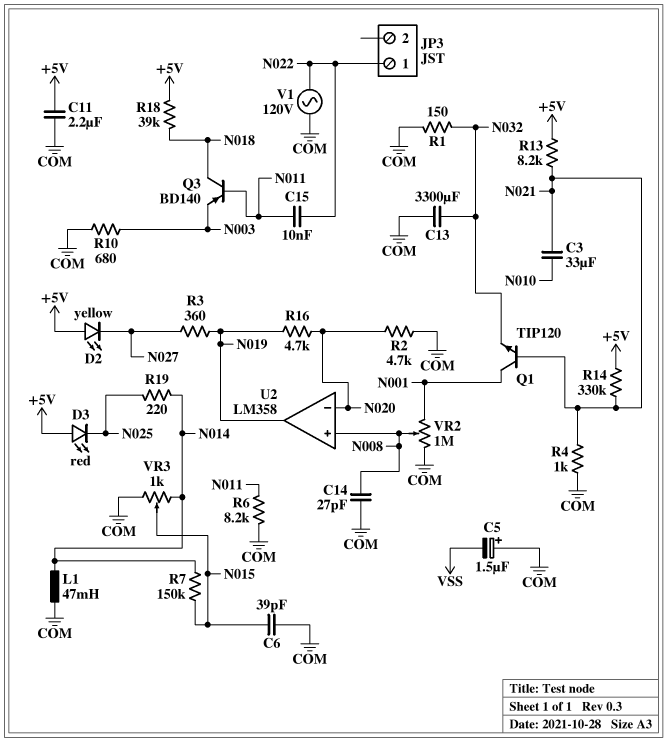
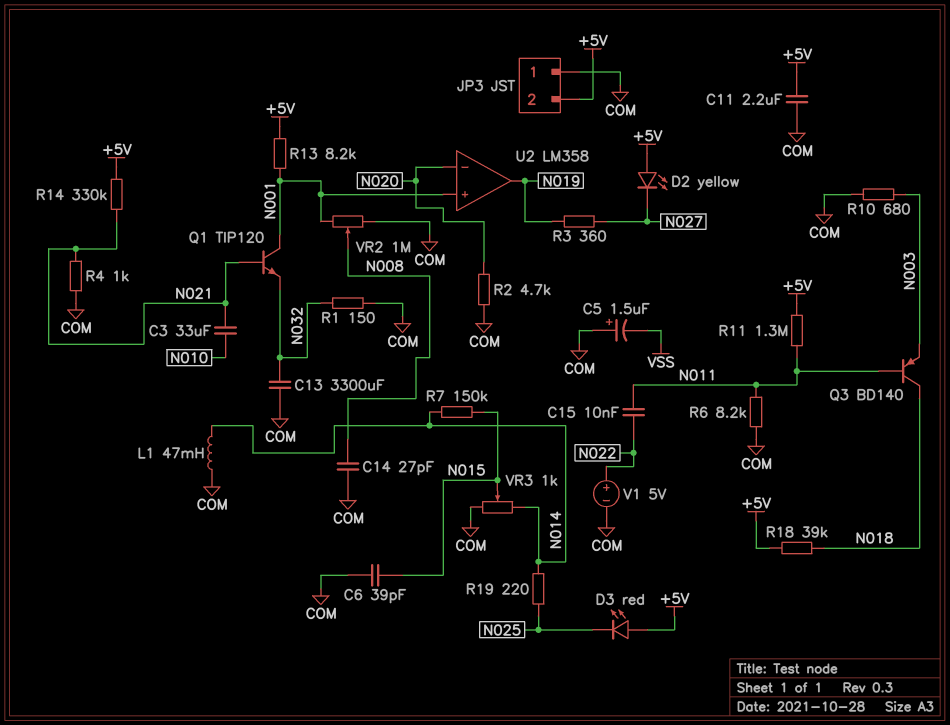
JP3 pin 1: N022 -> COM
JP3 pin 2: none -> +5V
R11: none -> 1.3M (+5V, N011)
R13: 8.2k (+5V, N021) -> 8.2k (+5V, N001)
R16: 4.7k (N019, N020) -> none
U2 pin in+: N008 -> N001
V1: AC 120V (COM, N022) -> 5V (plus N022, minus COM)

